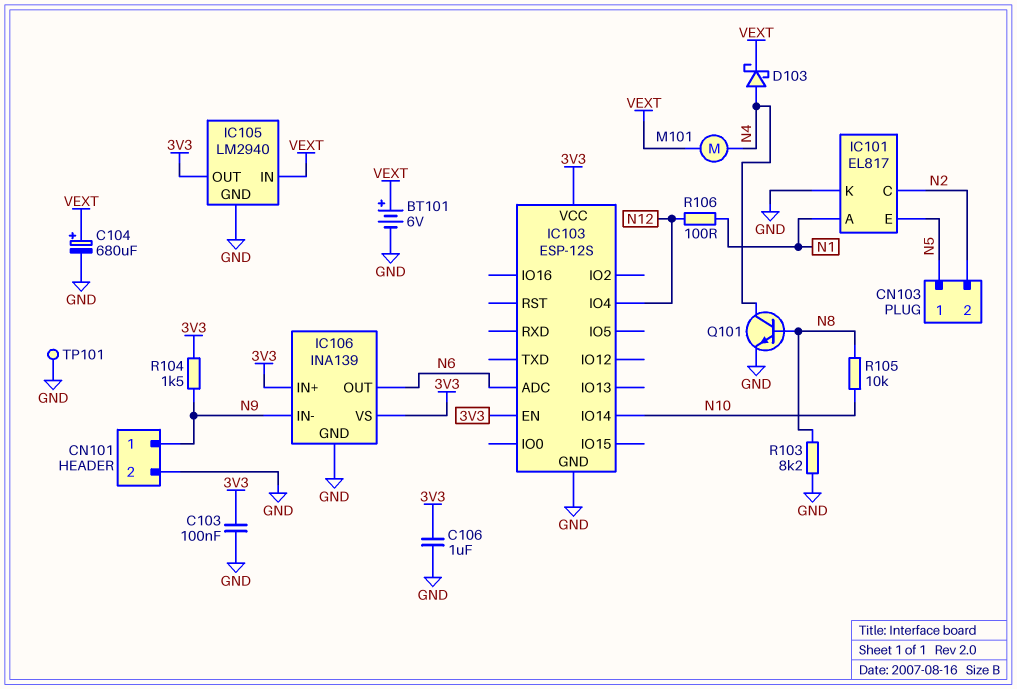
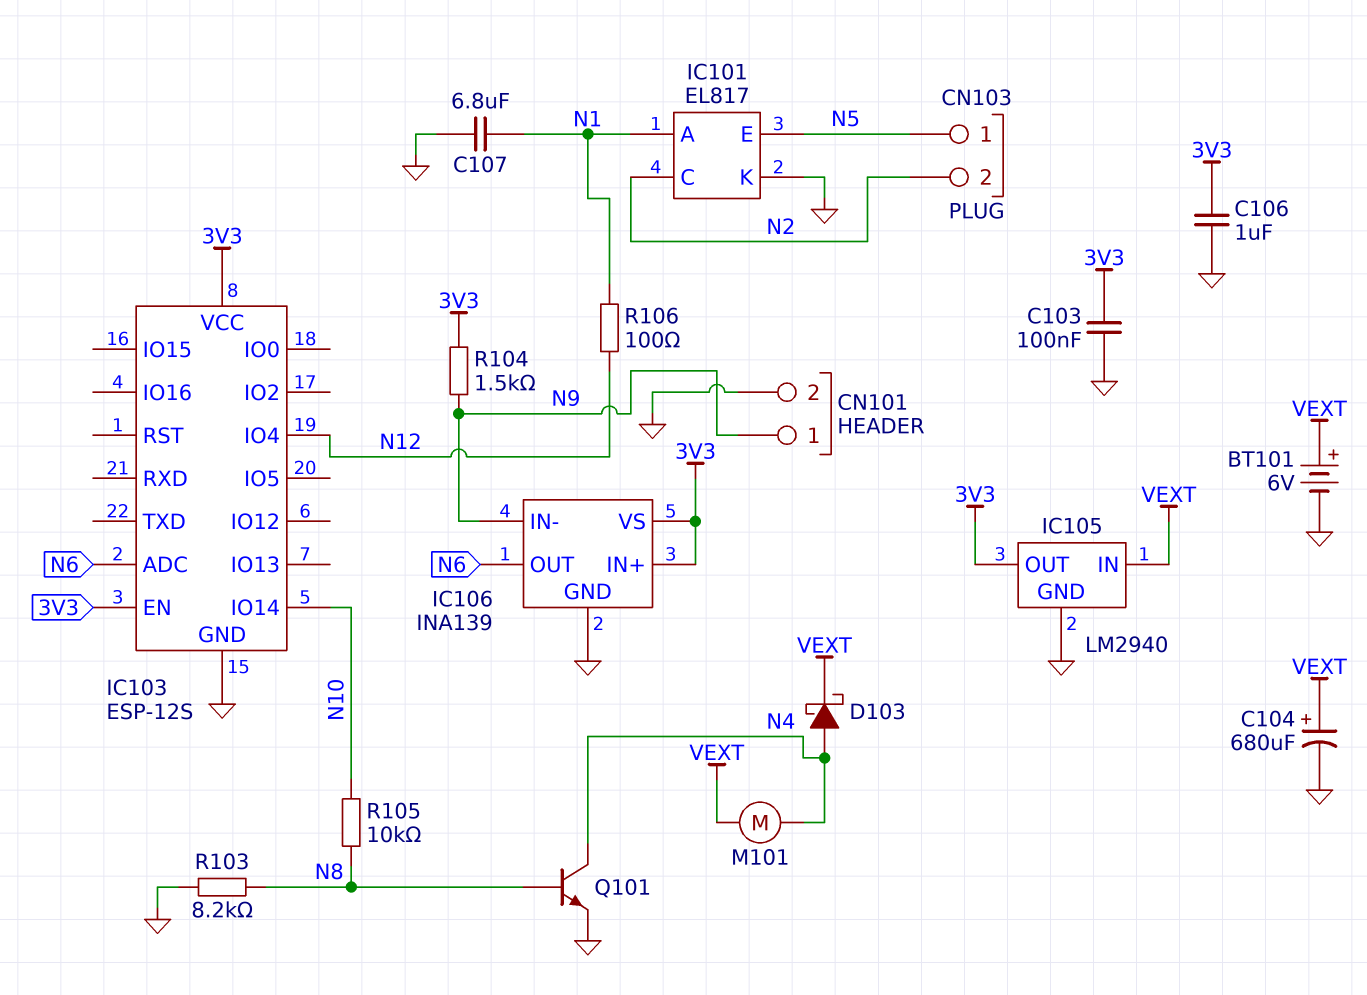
C107: none -> 6.8uF (GND, N1)
TP101: test point (GND) -> none

